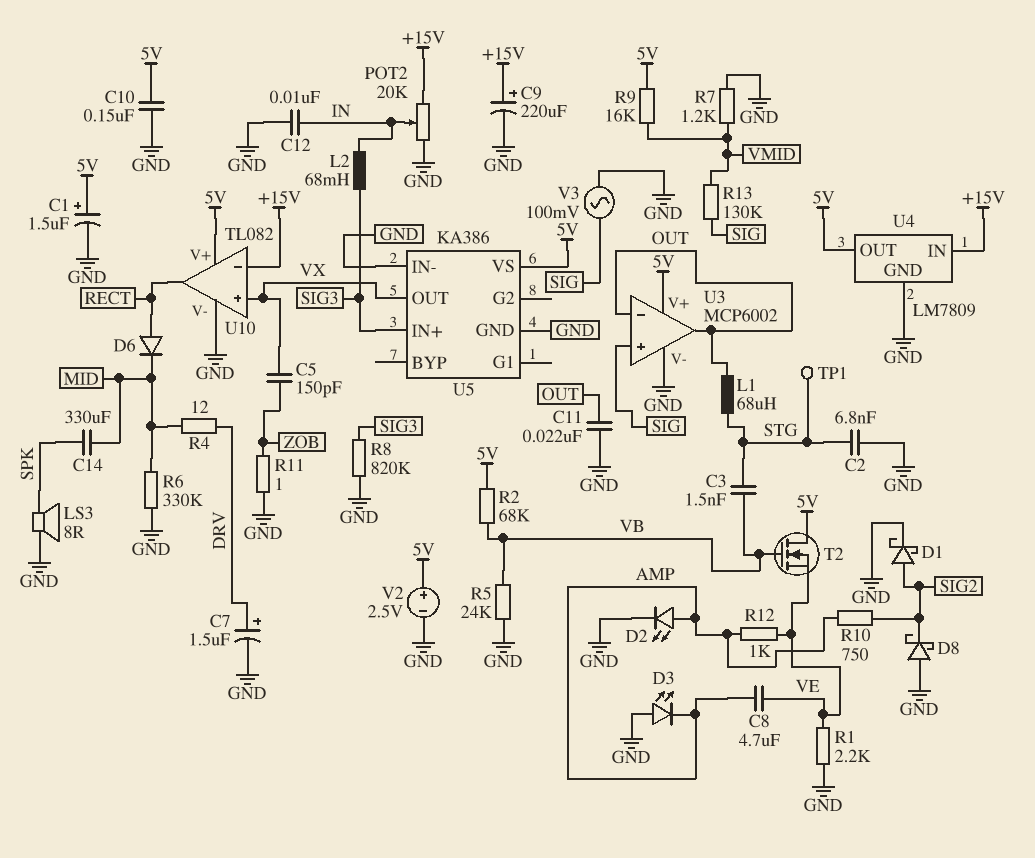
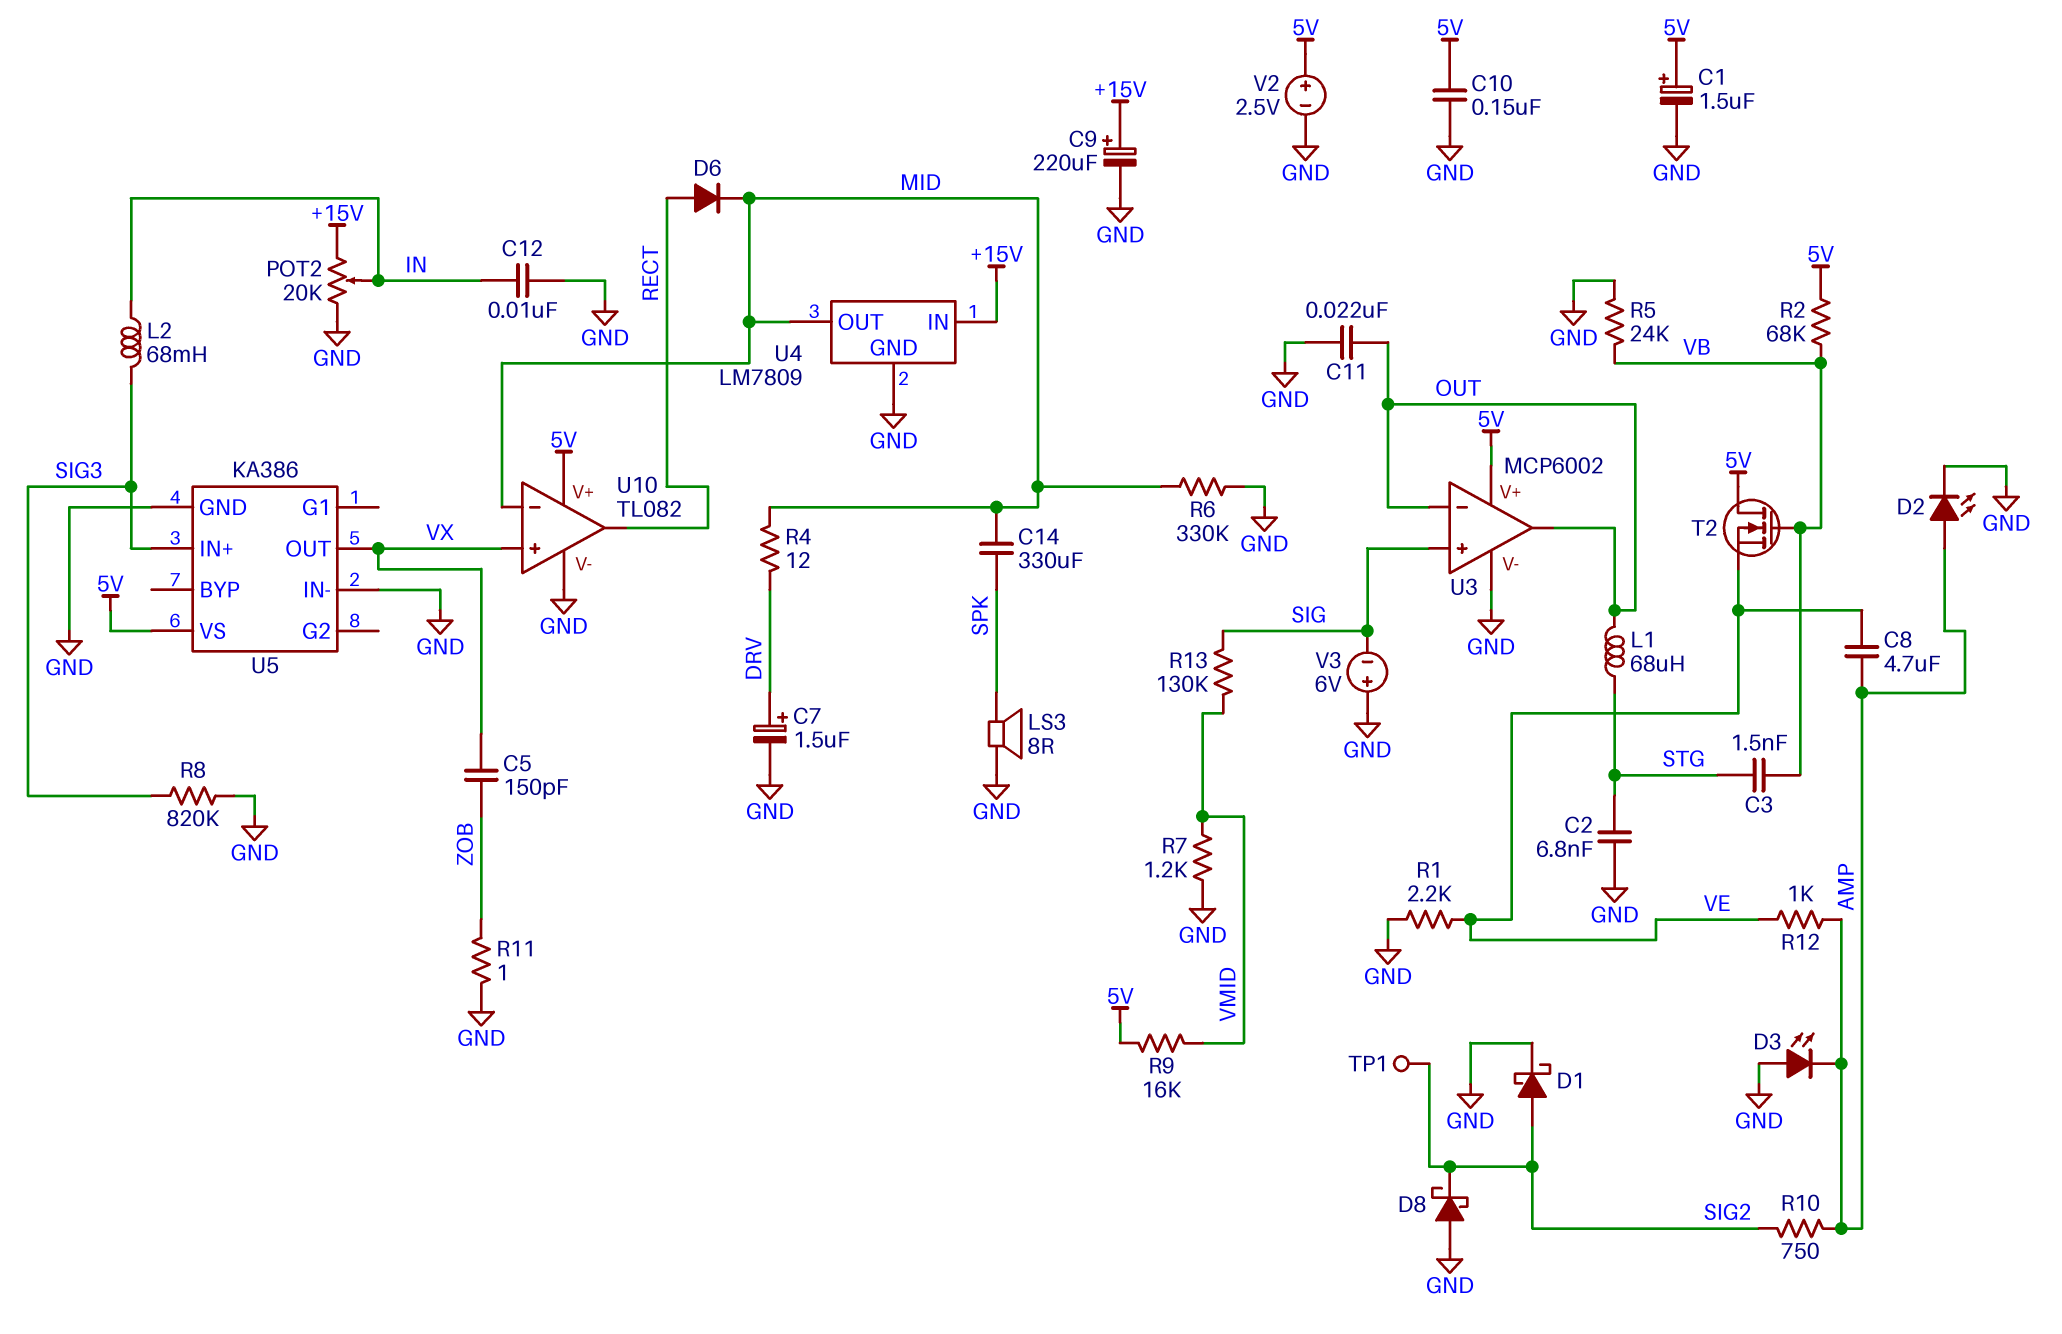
TP1: test point (STG) -> test point (SIG2)
U4 pin OUT: 5V -> MID
U10 pin in-: +15V -> MID
V3: AC 100mV (GND, SIG) -> 6V (plus GND, minus SIG)

